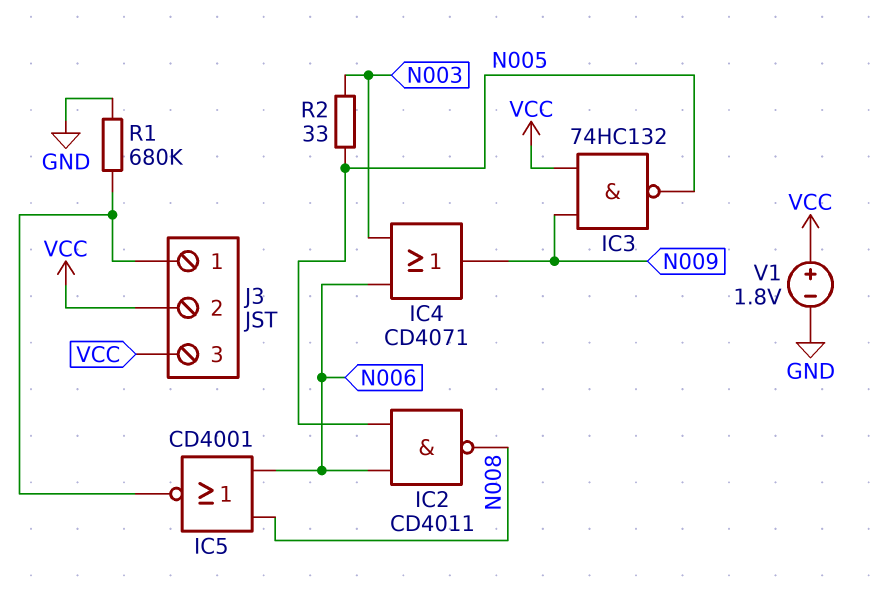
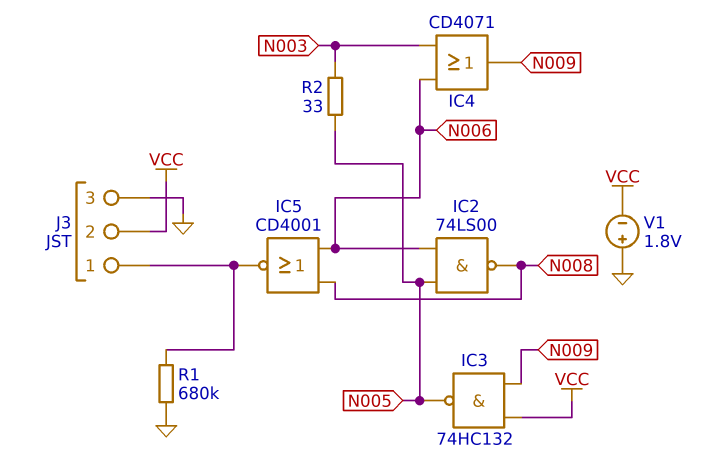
IC2: NAND CD4011 (in N005, in N006, out N008) -> NAND 74LS00 (in N005, in N006, out N008)
J3 pin 3: VCC -> GND
V1: 1.8V (plus VCC, minus GND) -> 1.8V (plus GND, minus VCC)

